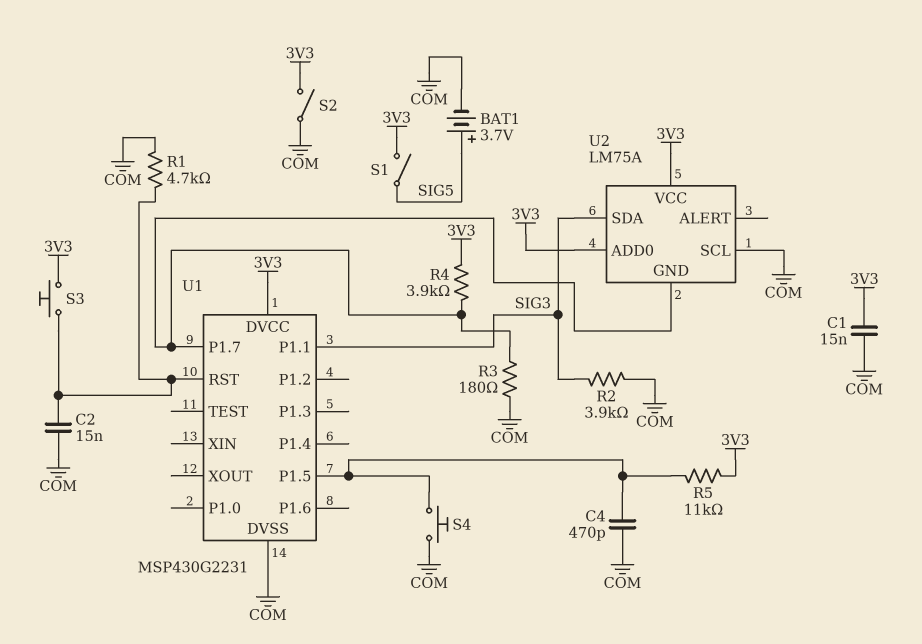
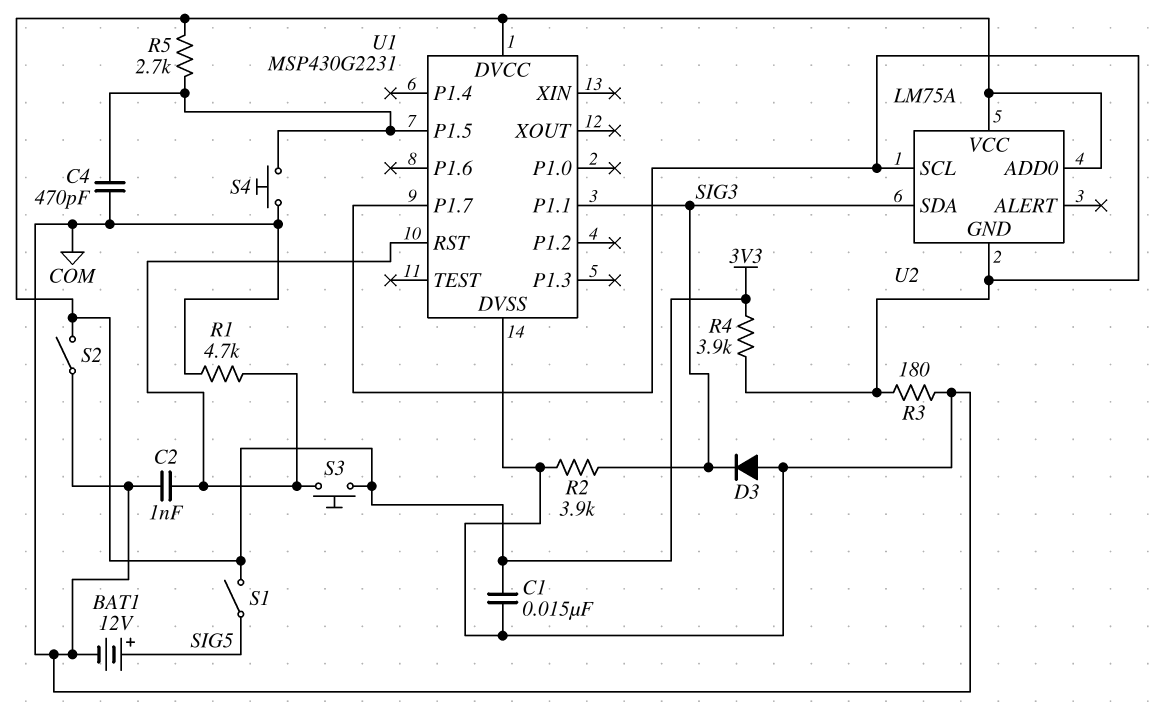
BAT1: 3.7V (plus SIG5, minus COM) -> 12V (plus SIG5, minus COM)
C2: 15nF (COM, U1/RST) -> 1nF (COM, U1/RST)
D3: none -> diode (A COM, K SIG3)
R5: 11k (3V3, U1/P1.5) -> 2.7k (3V3, U1/P1.5)
U2 pin SCL: COM -> U1/P1.7

